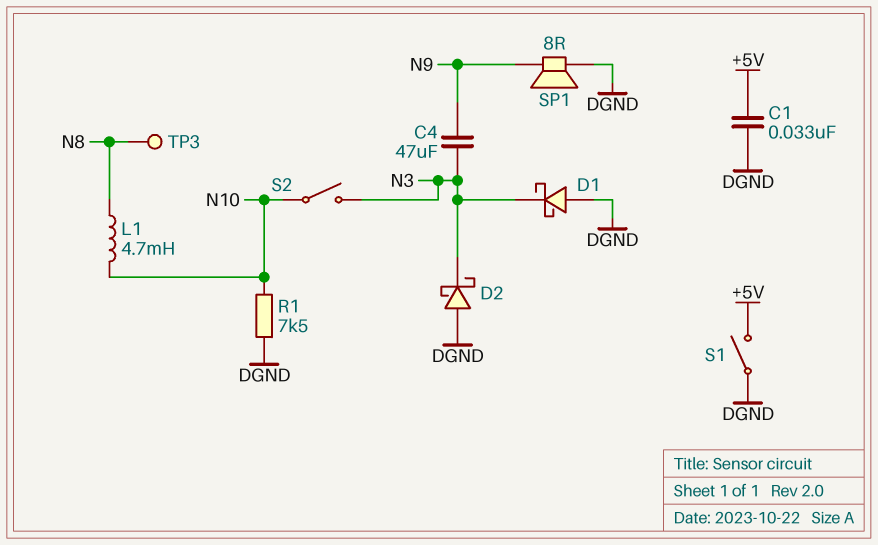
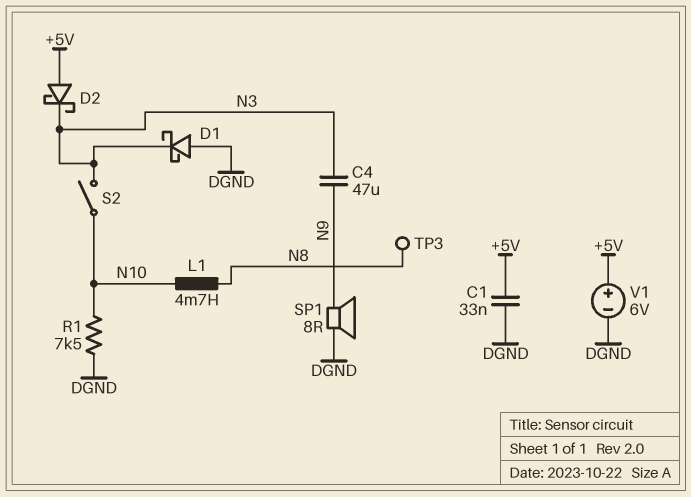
D2: schottky (A DGND, K N3) -> schottky (A +5V, K N3)
S1: switch (+5V, DGND) -> none
V1: none -> 6V (plus +5V, minus DGND)

